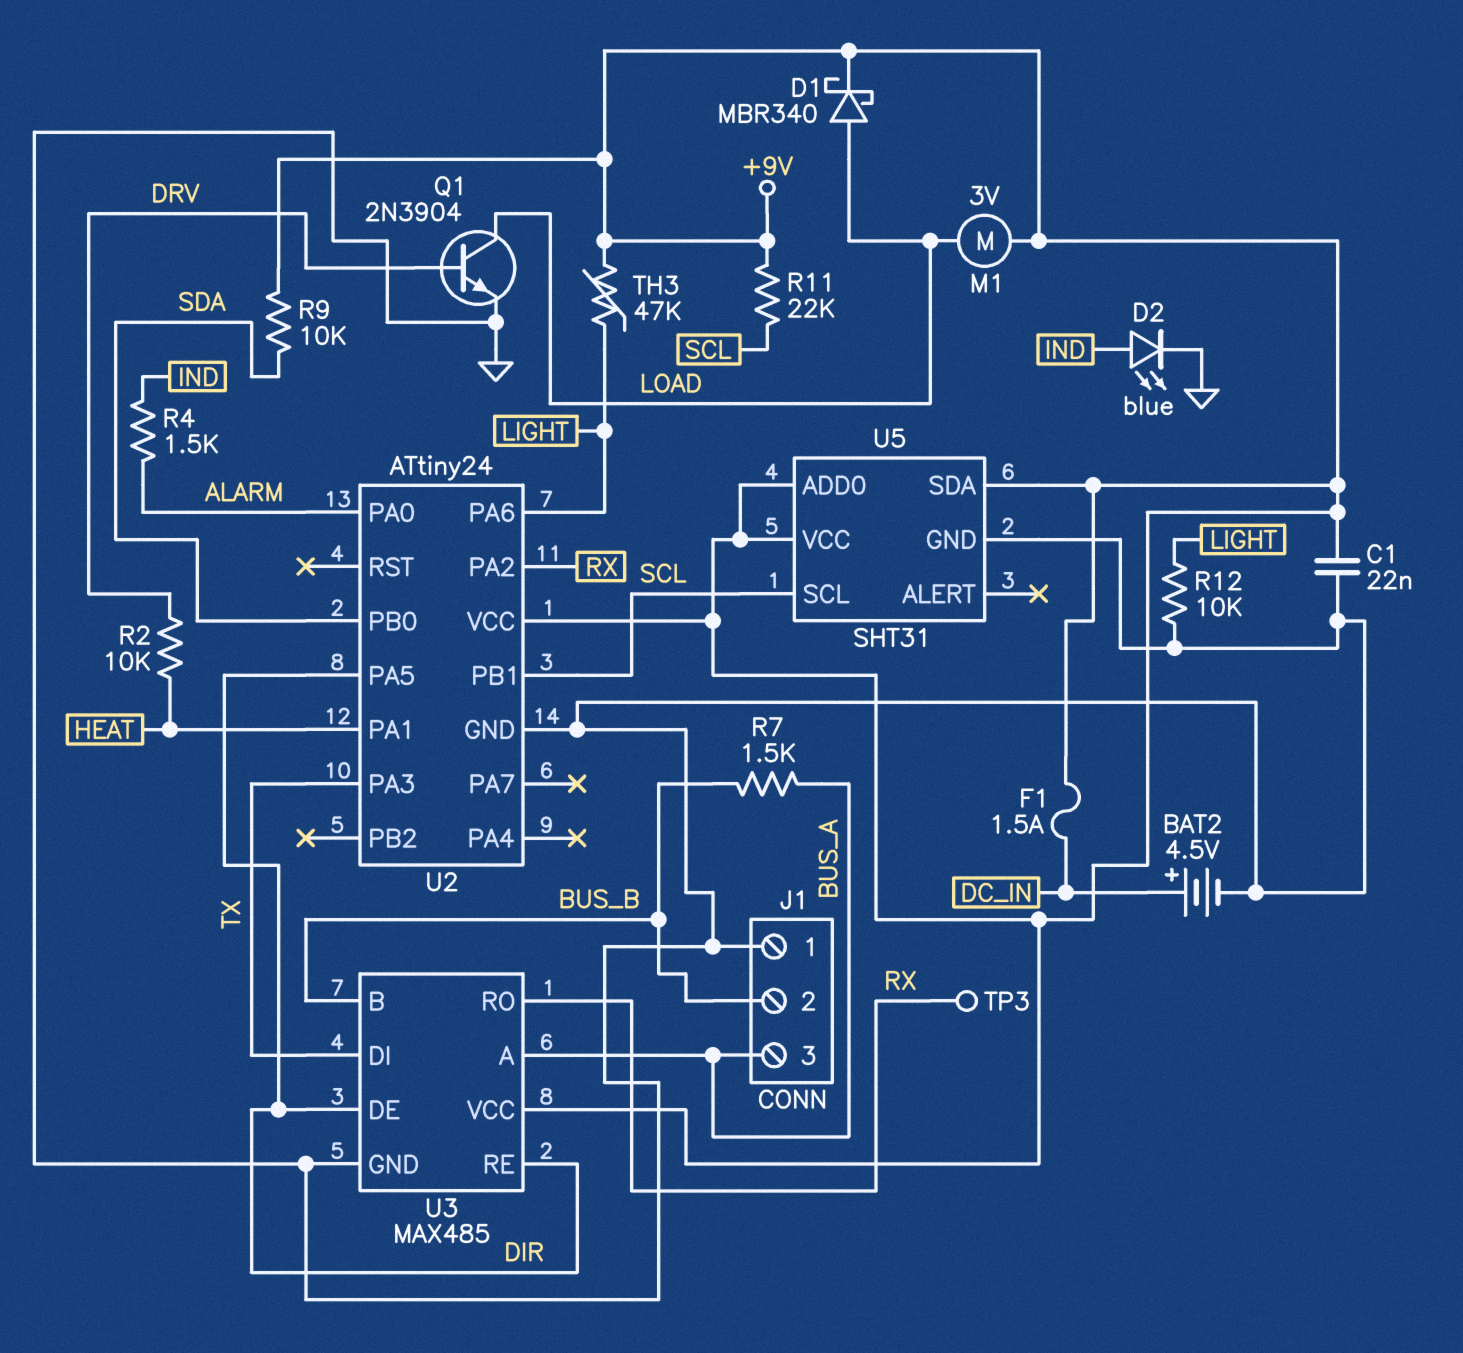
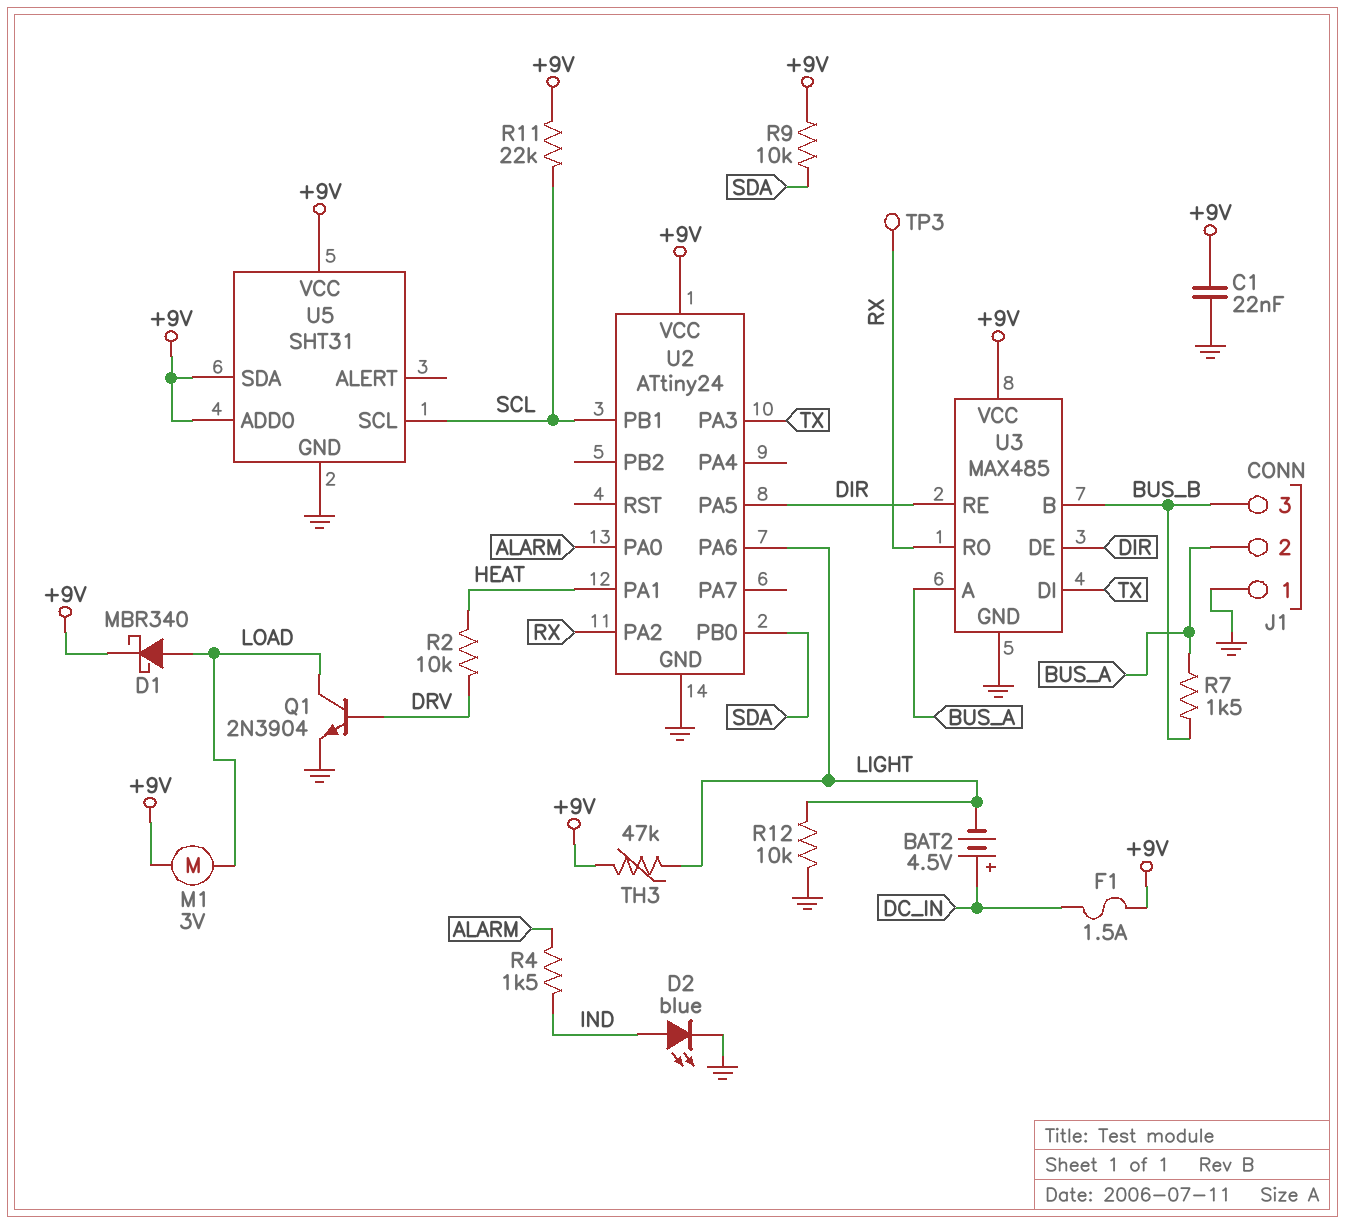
BAT2: 4.5V (plus DC_IN, minus GND) -> 4.5V (plus DC_IN, minus LIGHT)
J1 pin 2: BUS_B -> BUS_A
J1 pin 3: BUS_A -> BUS_B

